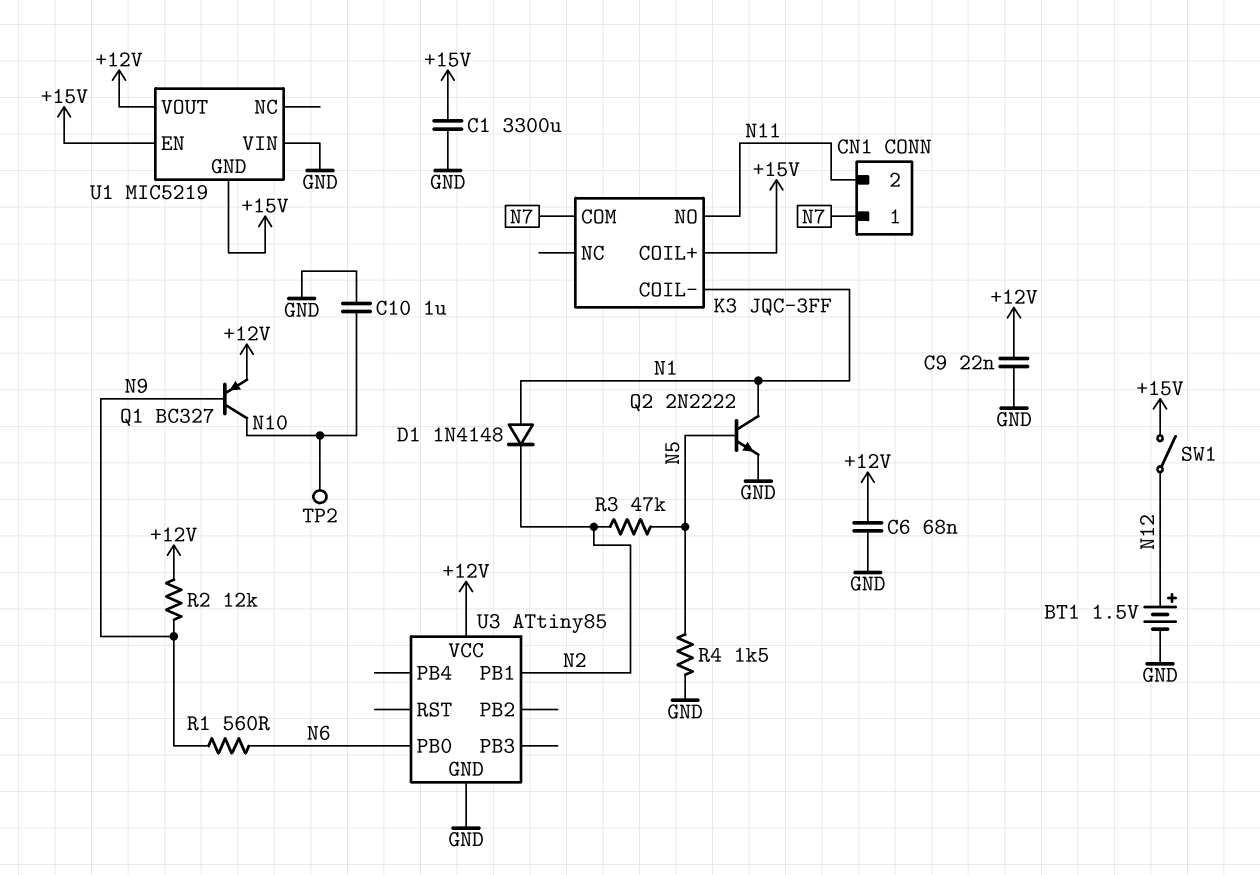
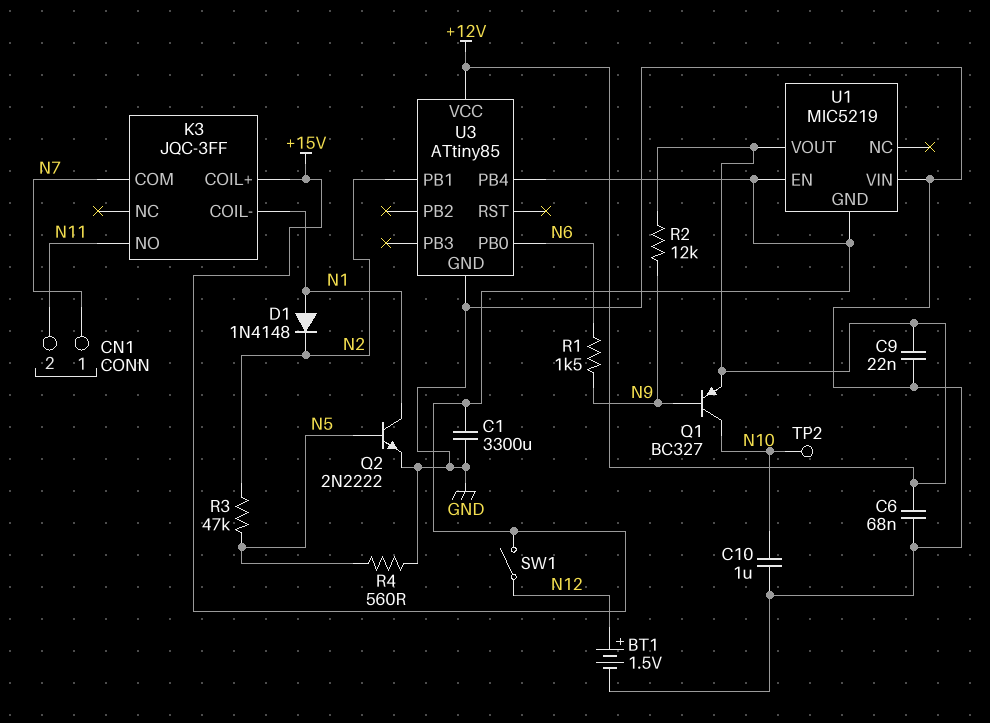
R1: 560 (N6, N9) -> 1.5k (N6, N9)
R4: 1.5k (GND, N5) -> 560 (GND, N5)
U3 pin PB4: none -> +15V

